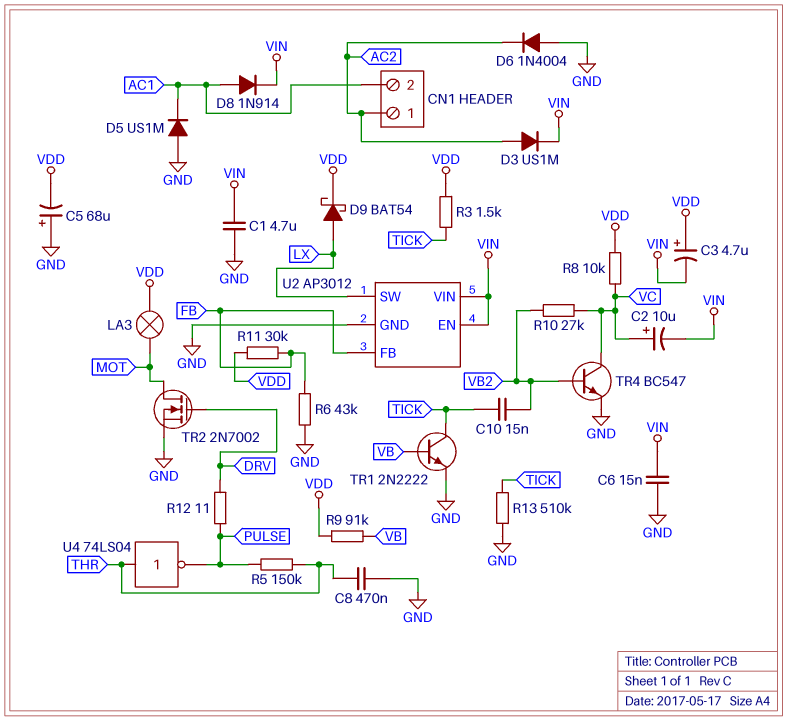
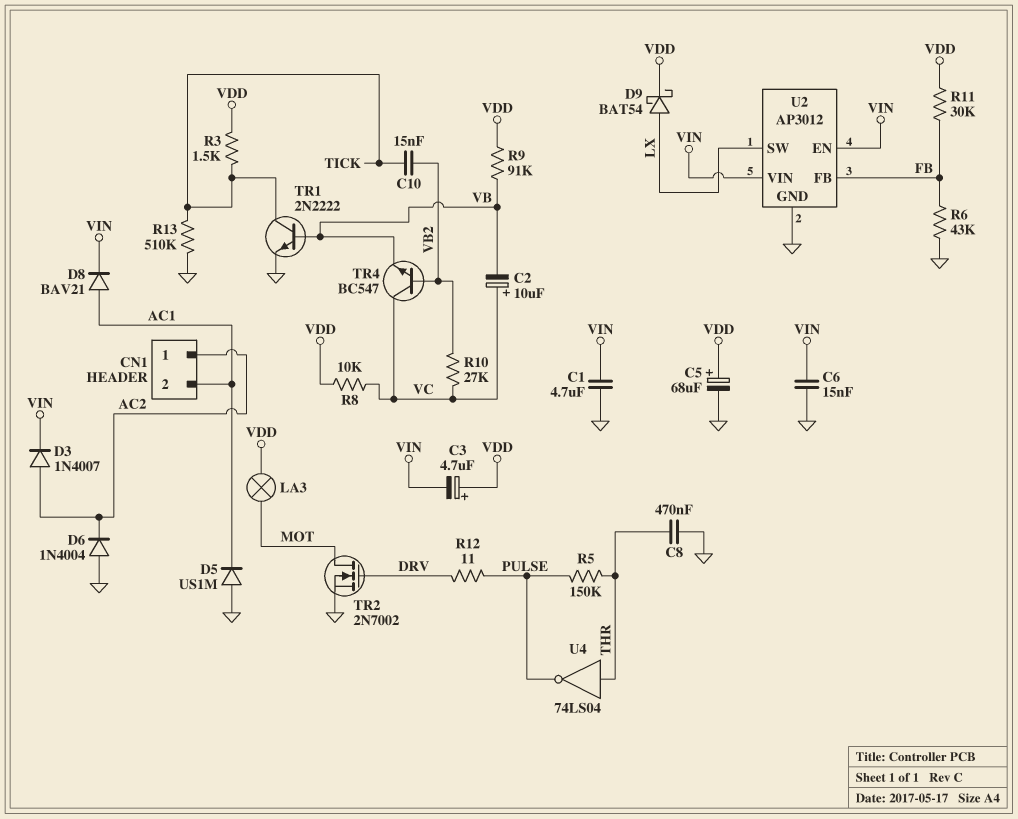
C2: 10uF (plus VC, minus VIN) -> 10uF (plus VC, minus VB)
C5: 68uF (plus GND, minus VDD) -> 68uF (plus VDD, minus GND)
D3: diode US1M (A AC2, K VIN) -> diode 1N4007 (A AC2, K VIN)
D8: diode 1N914 (A AC1, K VIN) -> diode BAV21 (A AC1, K VIN)
TR4: NPN BC547 (B VB2, C VC, E GND) -> NPN BC547 (B VB2, C VC, E VB)

